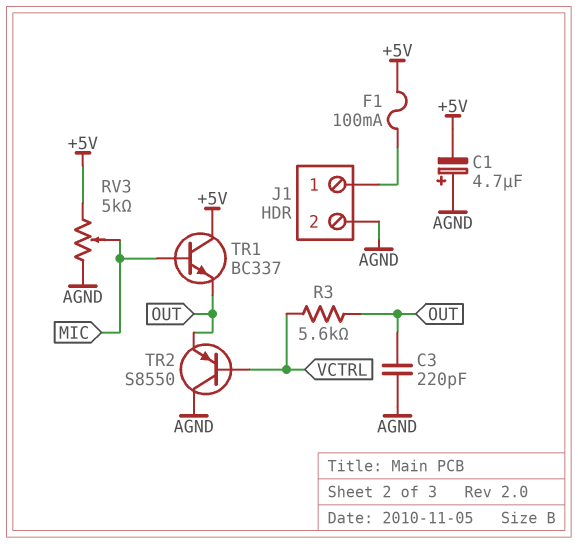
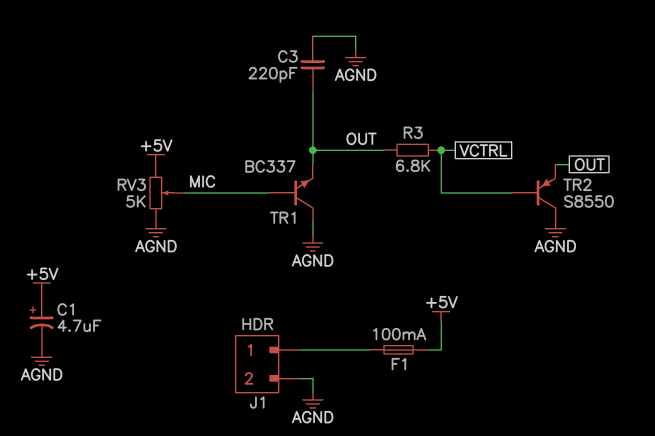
C1: 4.7uF (plus AGND, minus +5V) -> 4.7uF (plus +5V, minus AGND)
R3: 5.6k (OUT, VCTRL) -> 6.8k (OUT, VCTRL)
TR1: NPN BC337 (B MIC, C +5V, E OUT) -> NPN BC337 (B MIC, C AGND, E OUT)

